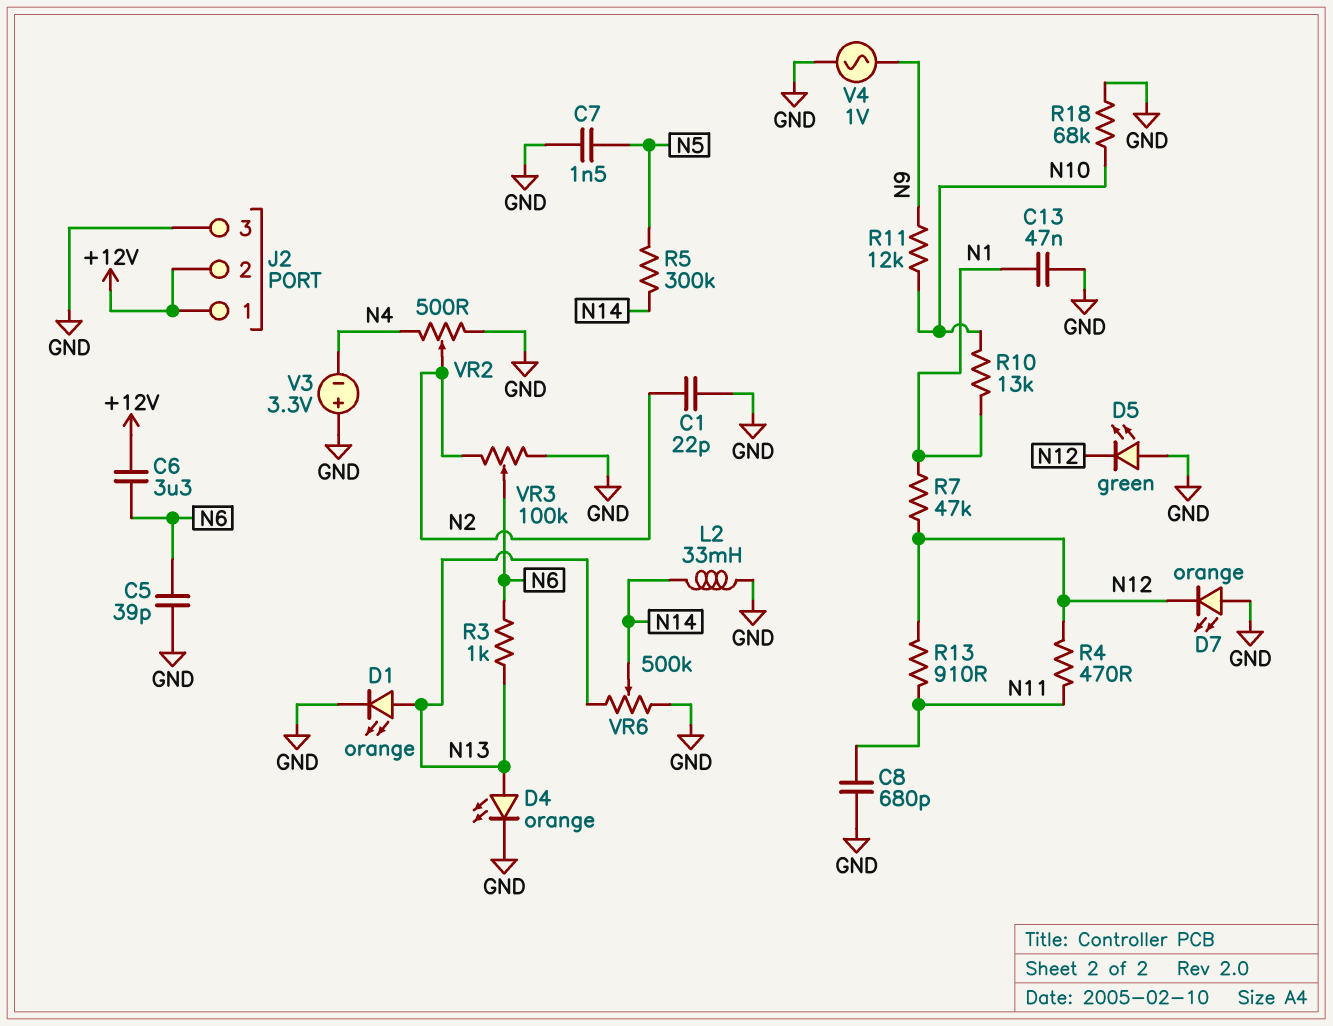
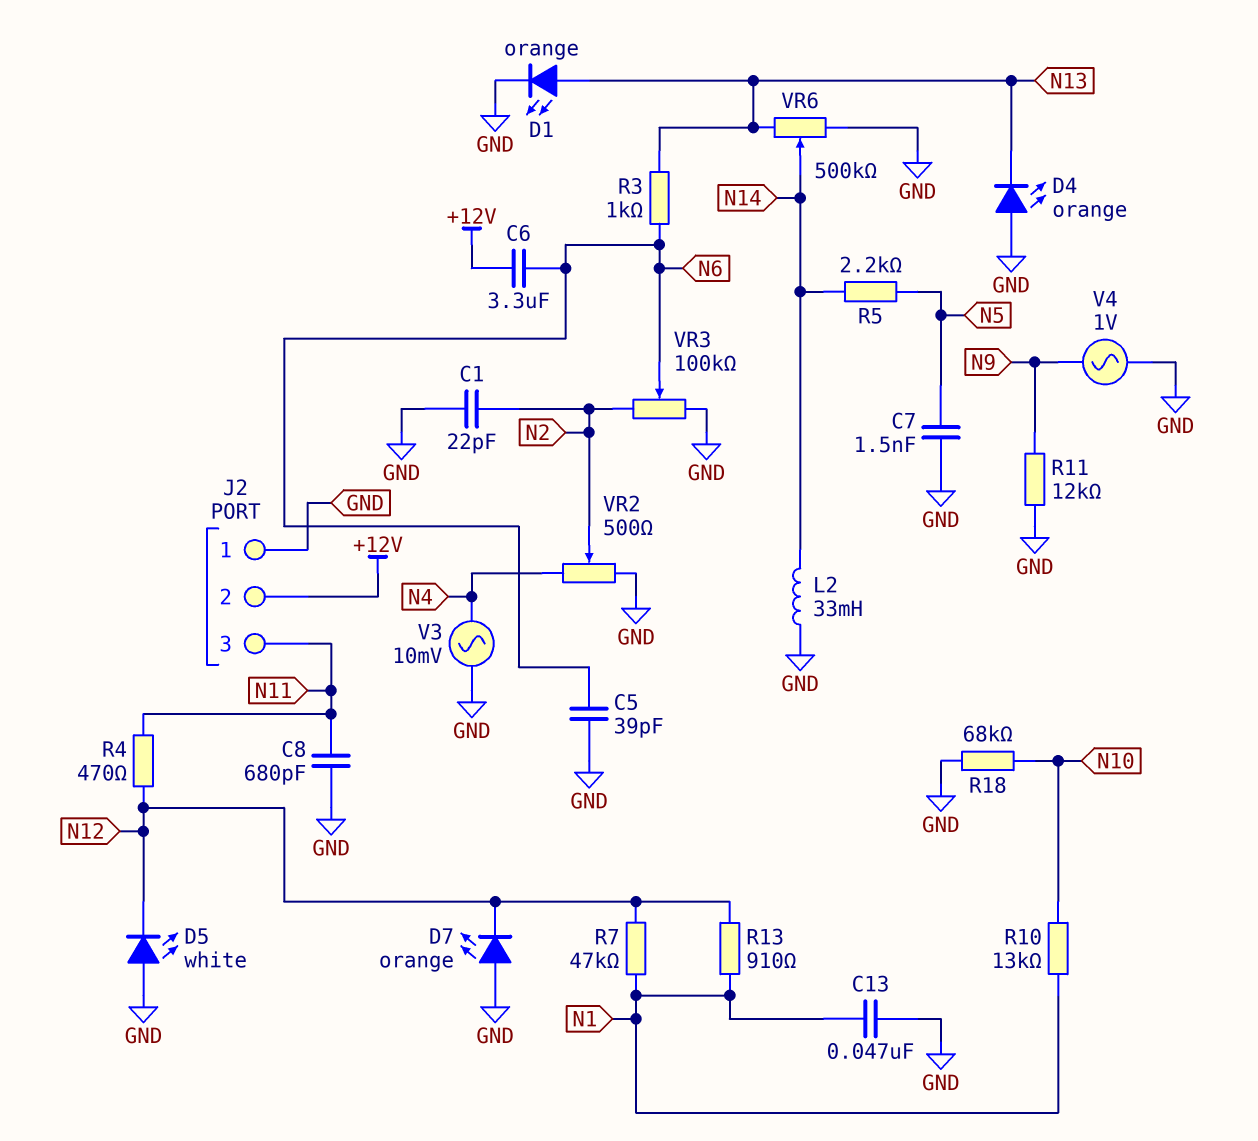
D4: LED orange (A N13, K GND) -> LED orange (A GND, K N13)
D5: LED green (A GND, K N12) -> LED white (A GND, K N12)
J2 pin 1: +12V -> GND
J2 pin 3: GND -> N11
R5: 300k (N5, N14) -> 2.2k (N5, N14)
R11: 12k (N9, N10) -> 12k (GND, N9)
R13: 910 (N11, N12) -> 910 (N1, N12)
V3: 3.3V (plus GND, minus N4) -> AC 10mV (GND, N4)

